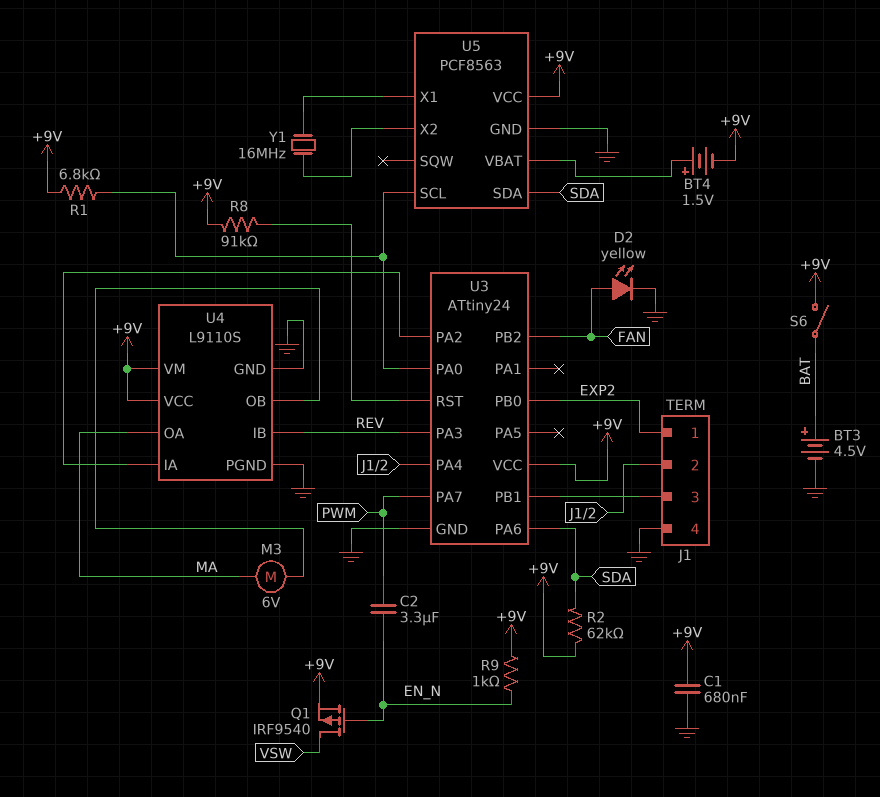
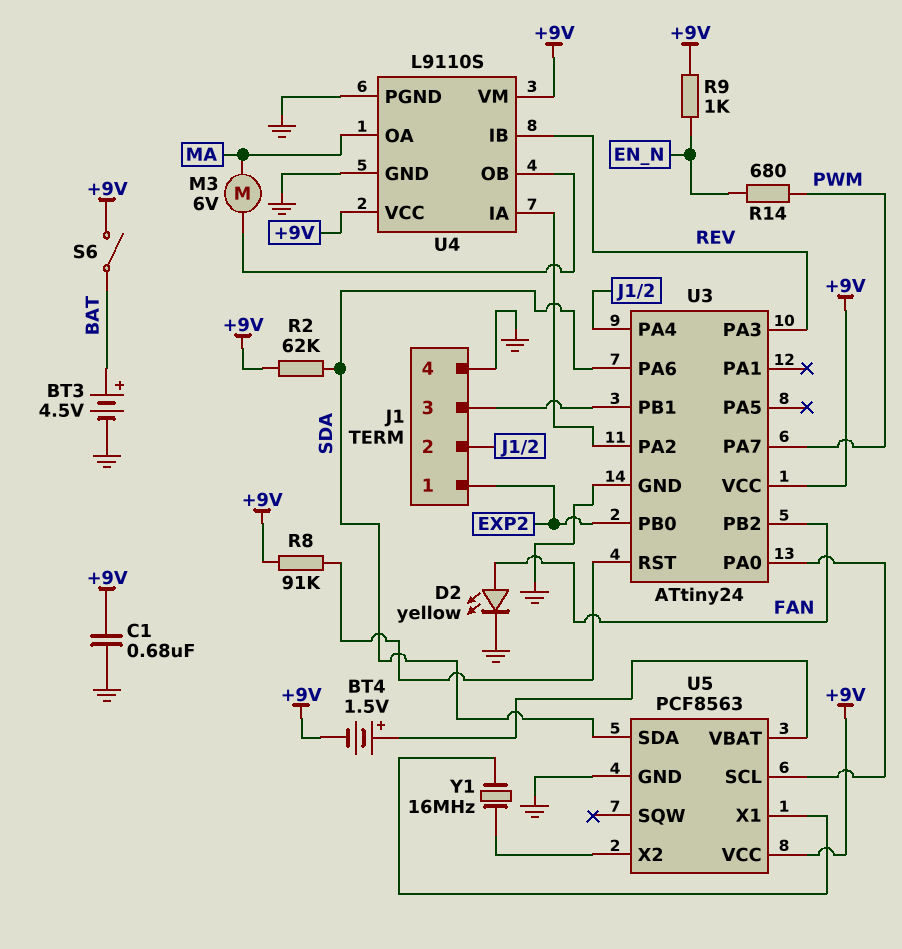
C2: 3.3uF (EN_N, PWM) -> none
Q1: PMOS IRF9540 (G EN_N, D VSW, S +9V) -> none
R1: 6.8k (+9V, U3/PA0) -> none
R14: none -> 680 (EN_N, PWM)

